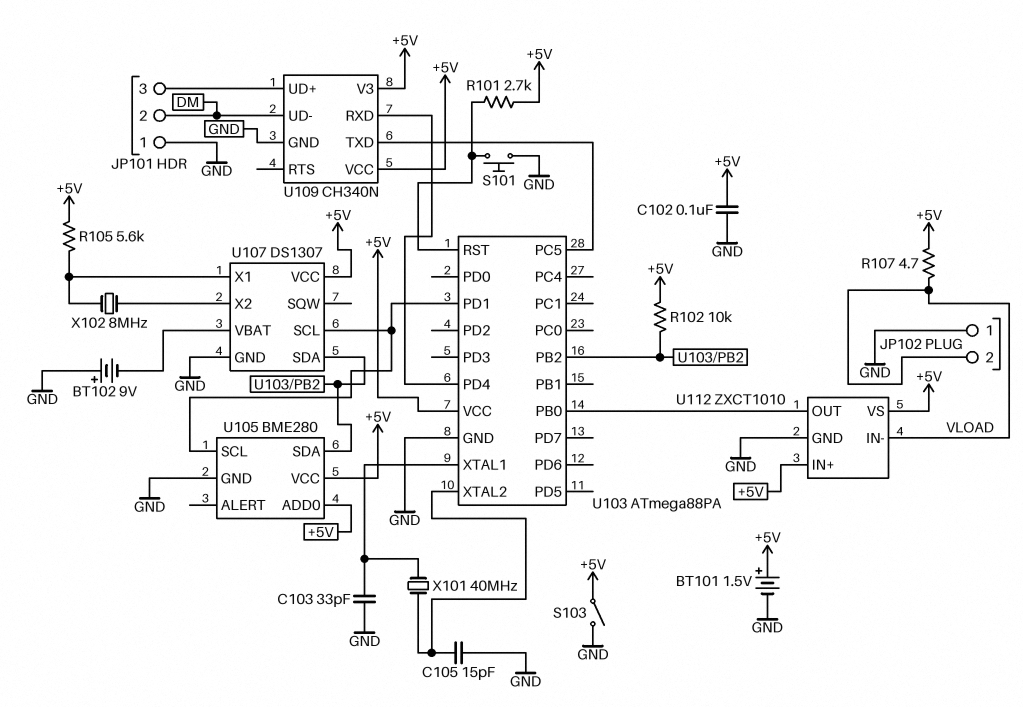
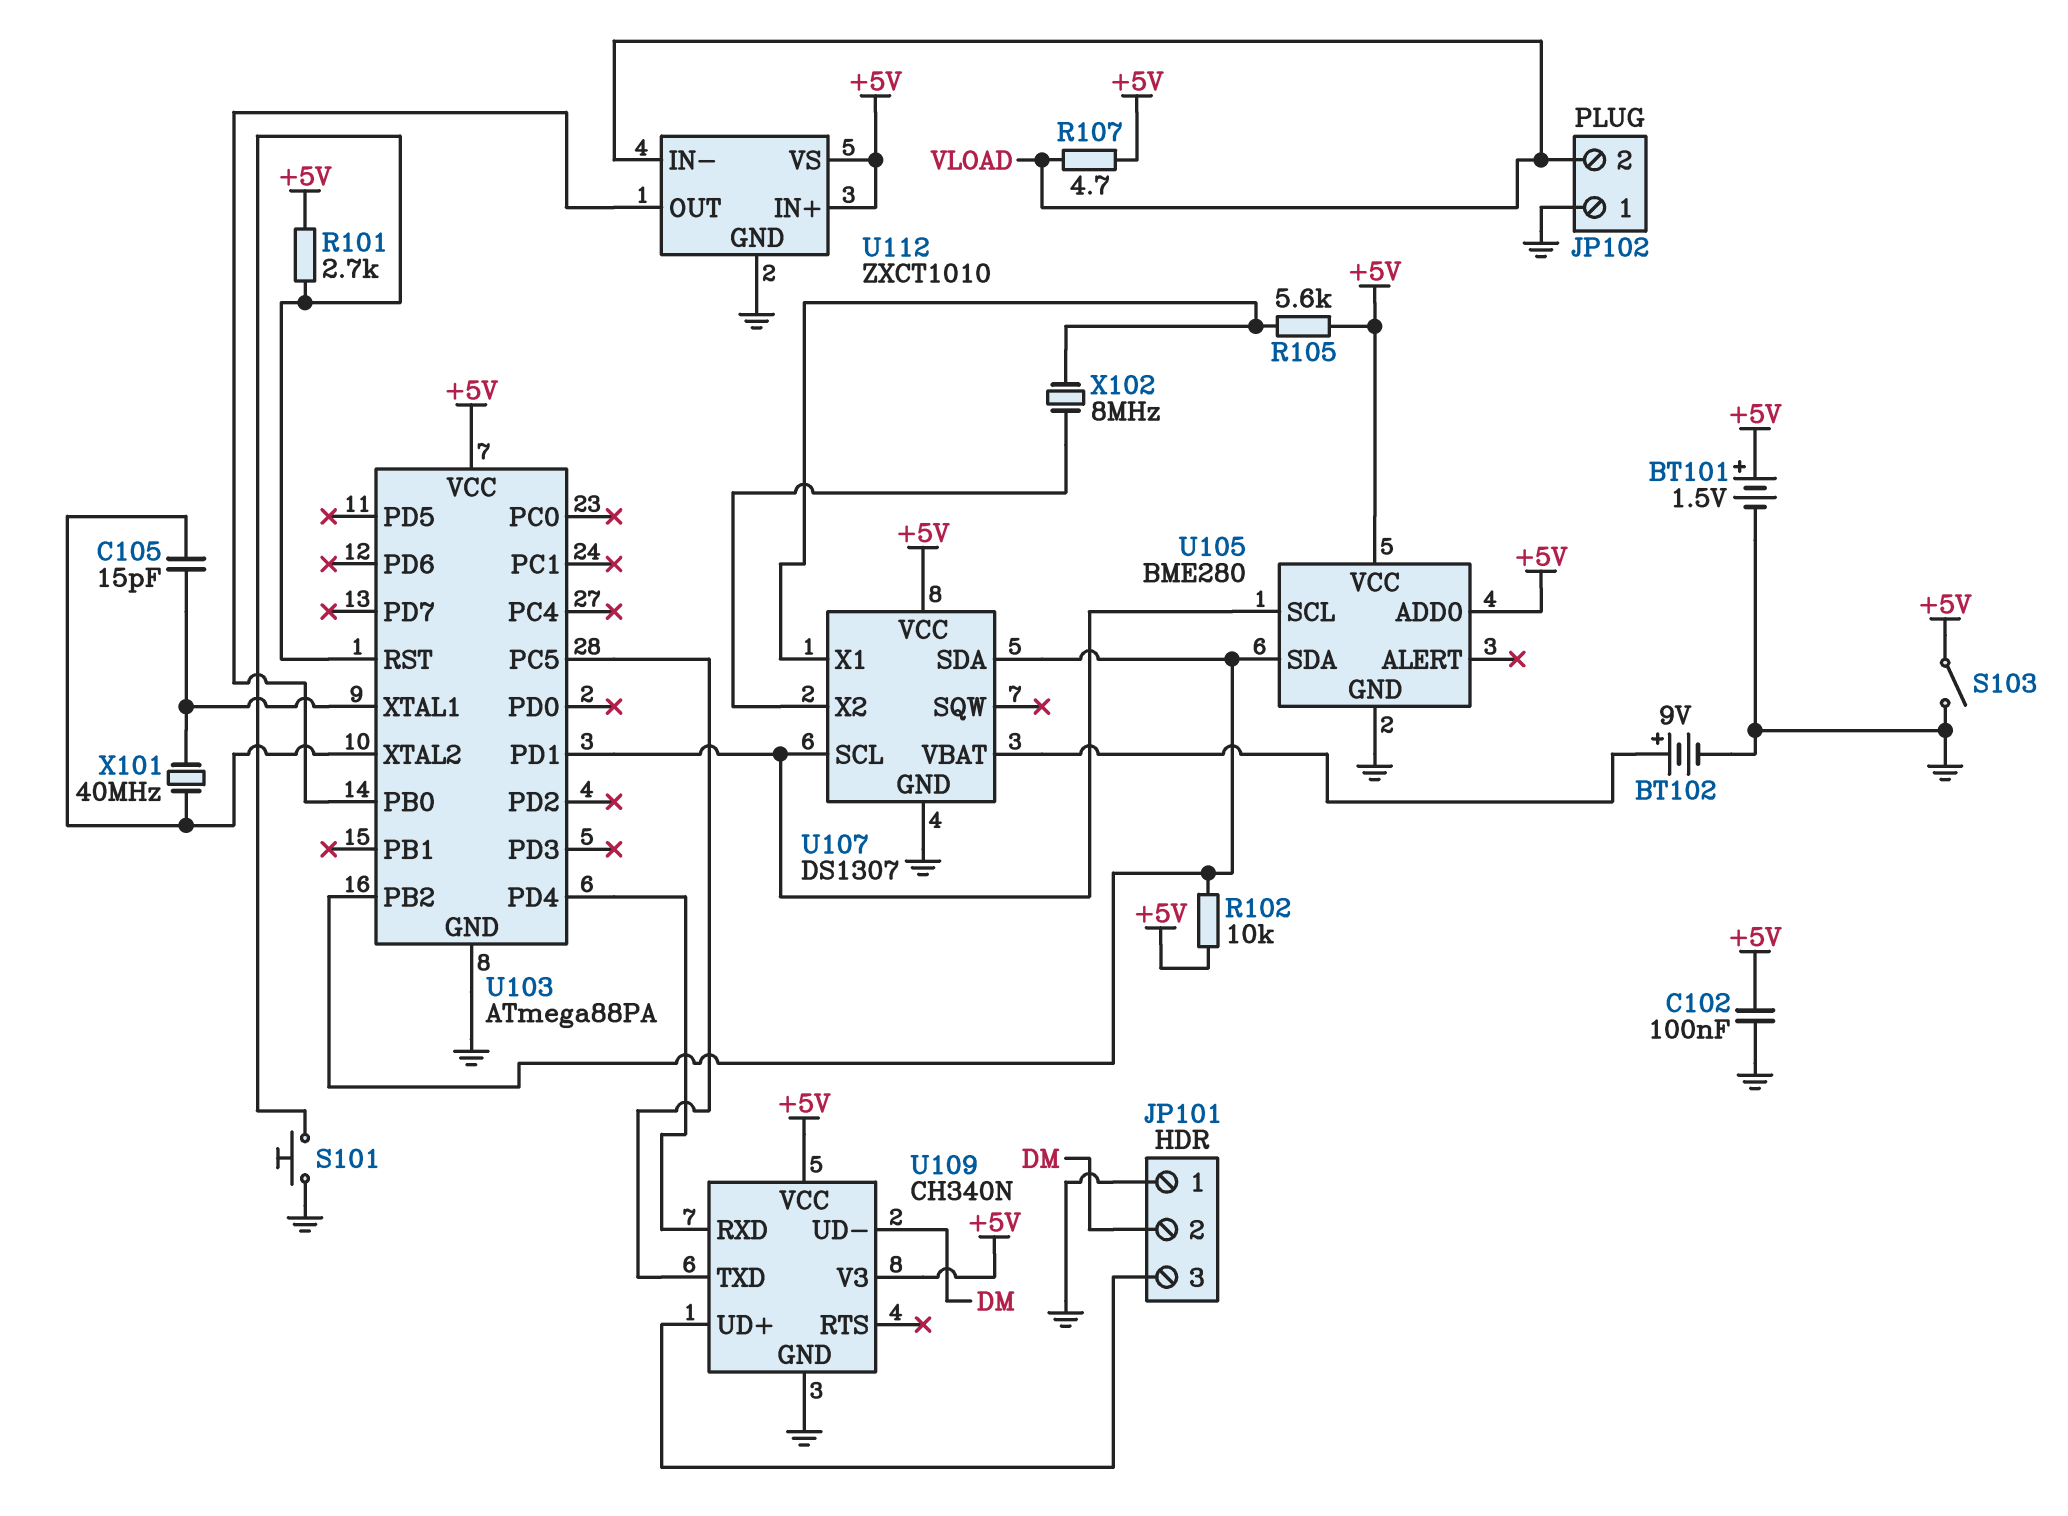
BT102: 9V (plus GND, minus U107/VBAT) -> 9V (plus U107/VBAT, minus GND)
C103: 33pF (GND, U103/XTAL1) -> none
C105: 15pF (GND, U103/XTAL2) -> 15pF (U103/XTAL1, U103/XTAL2)

